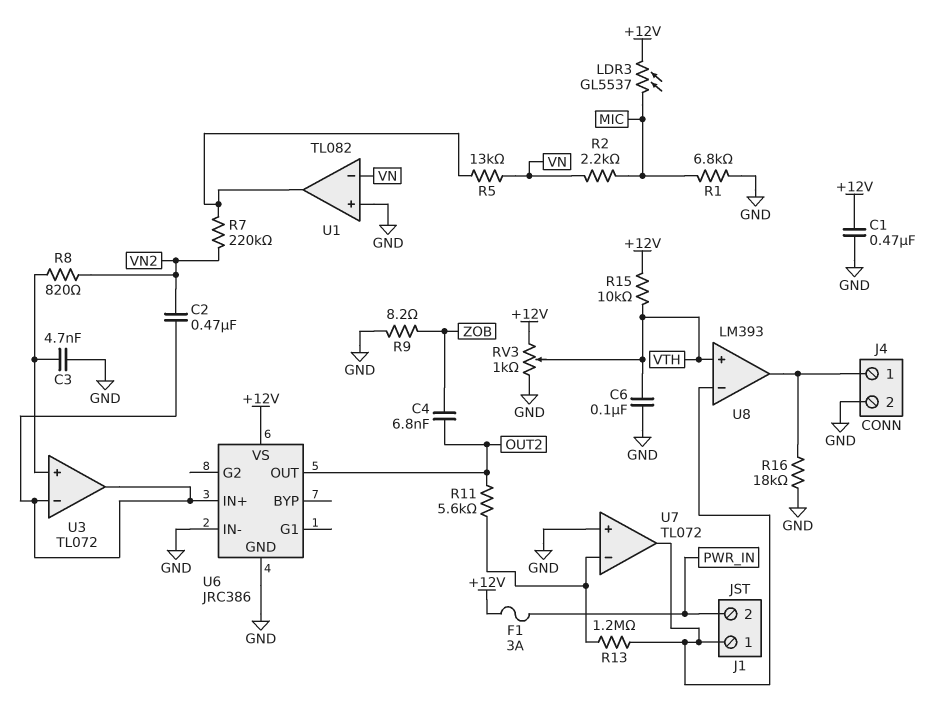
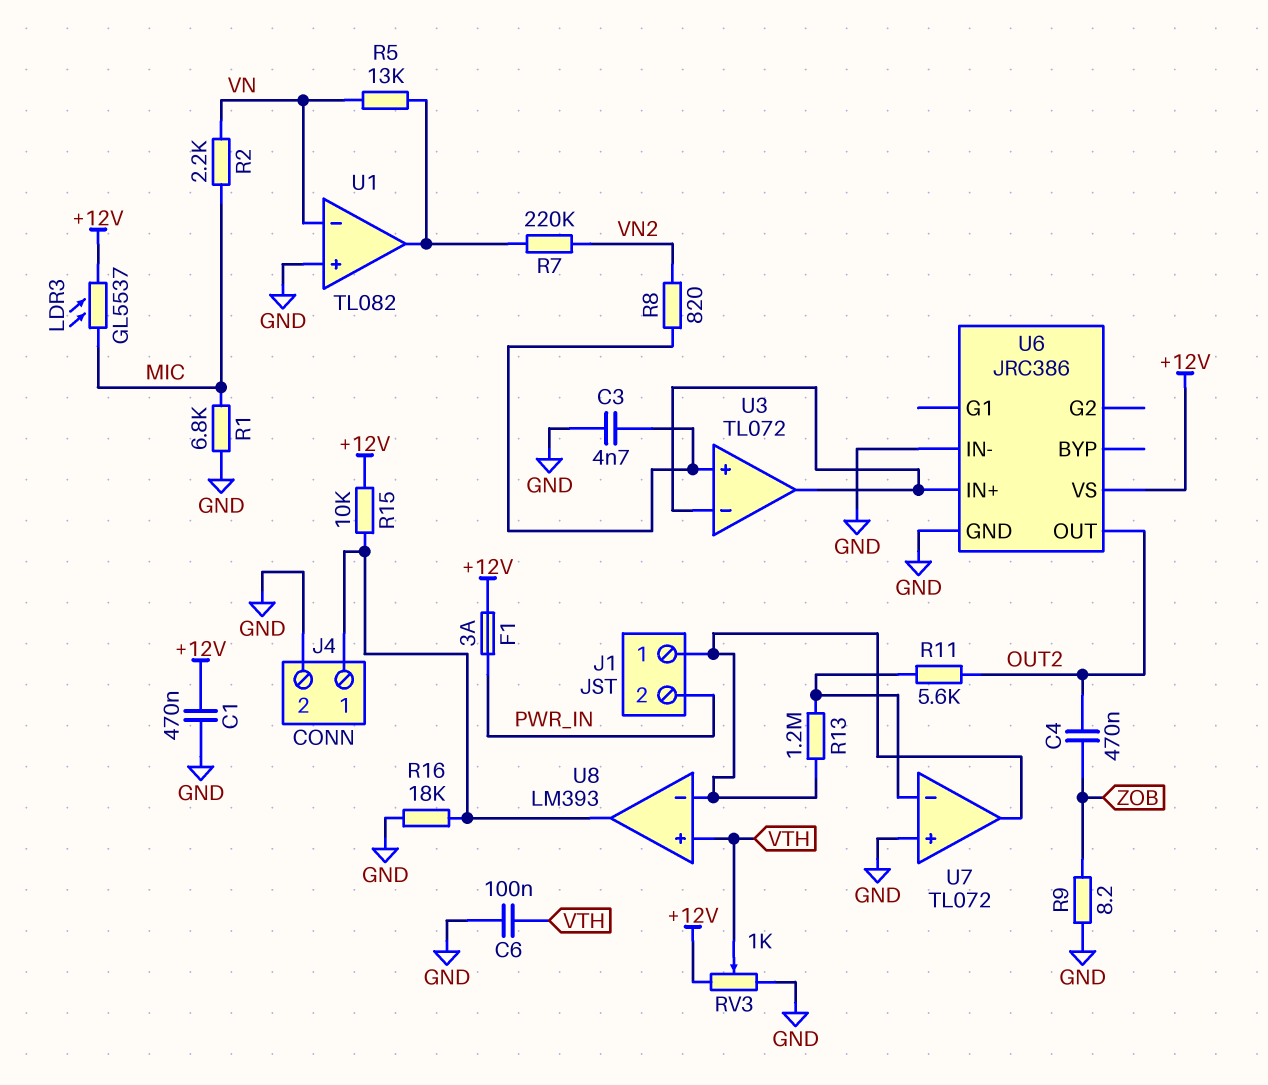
C2: 470nF (U3/in-, VN2) -> none
C4: 6.8nF (OUT2, ZOB) -> 470nF (OUT2, ZOB)
R15: 10k (+12V, VTH) -> 10k (+12V, J4/1)

